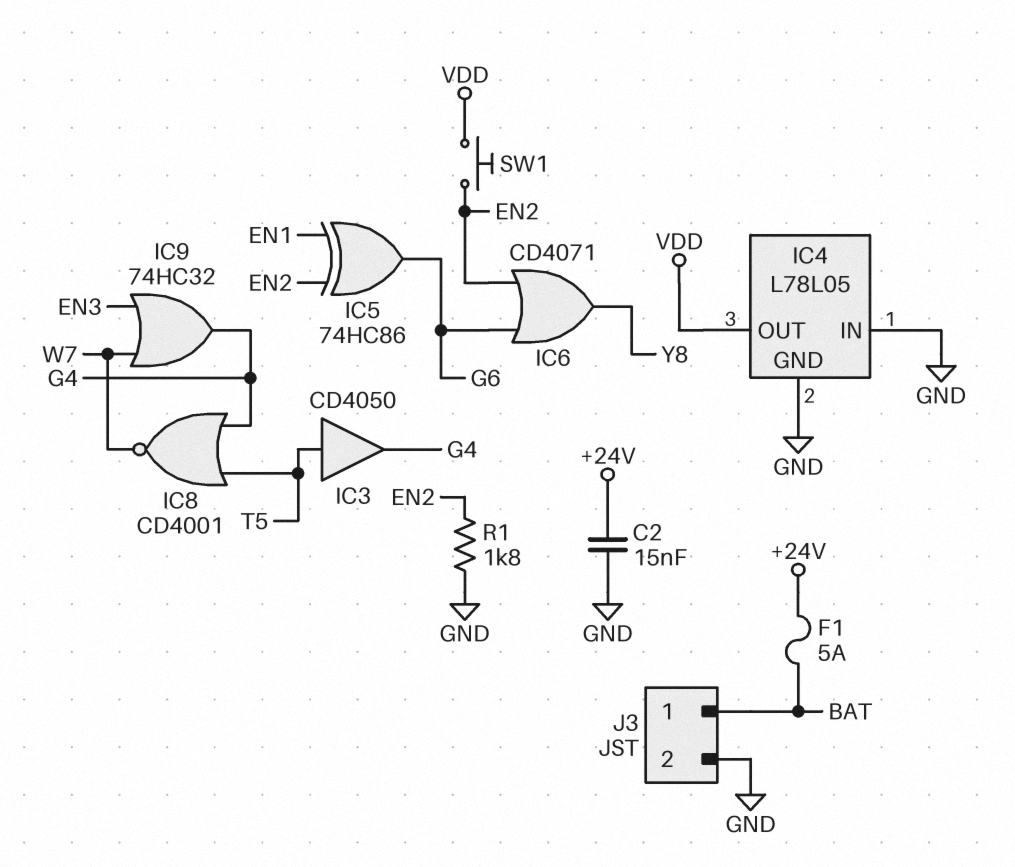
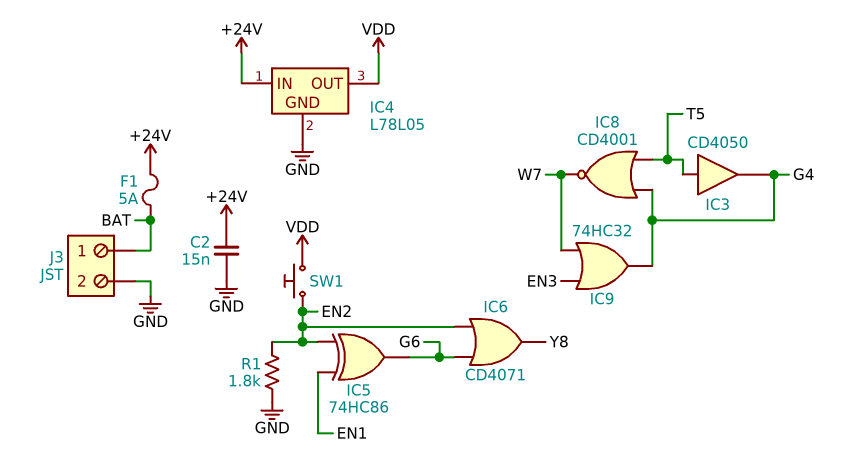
IC4 pin IN: GND -> +24V

